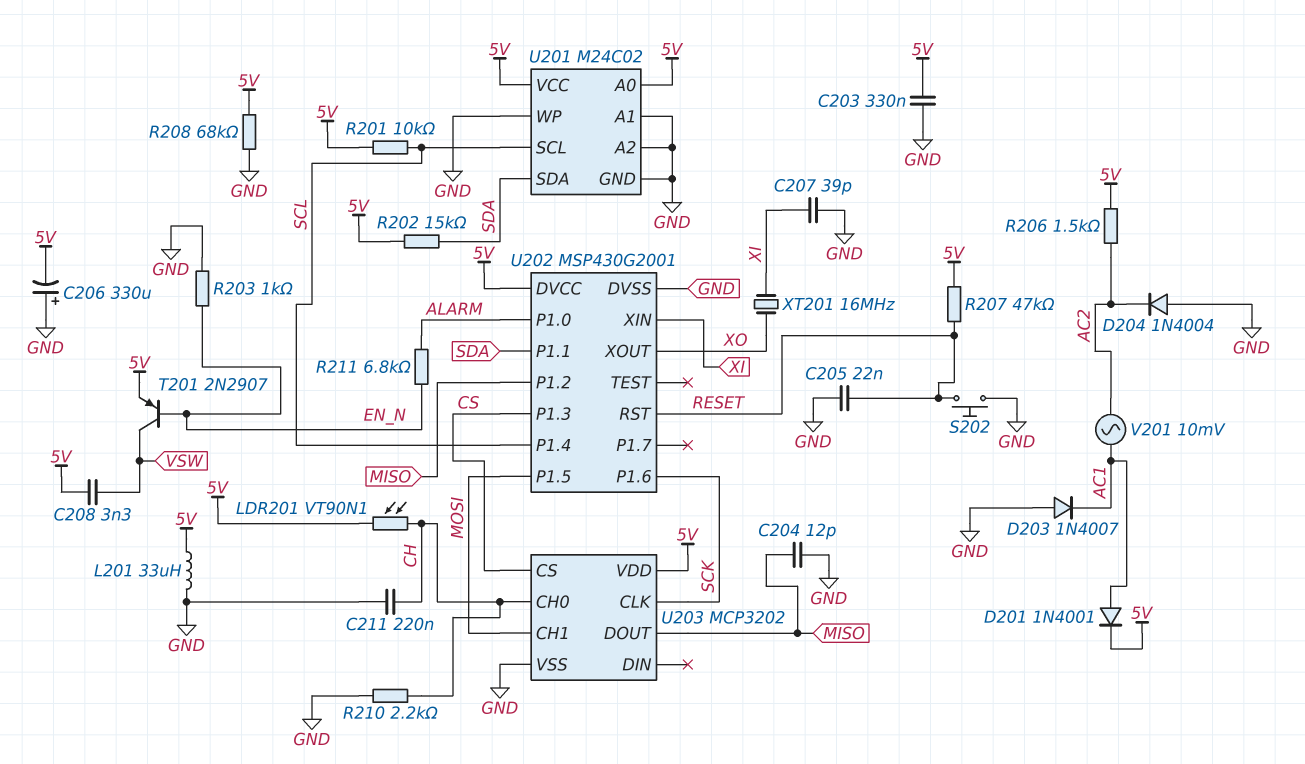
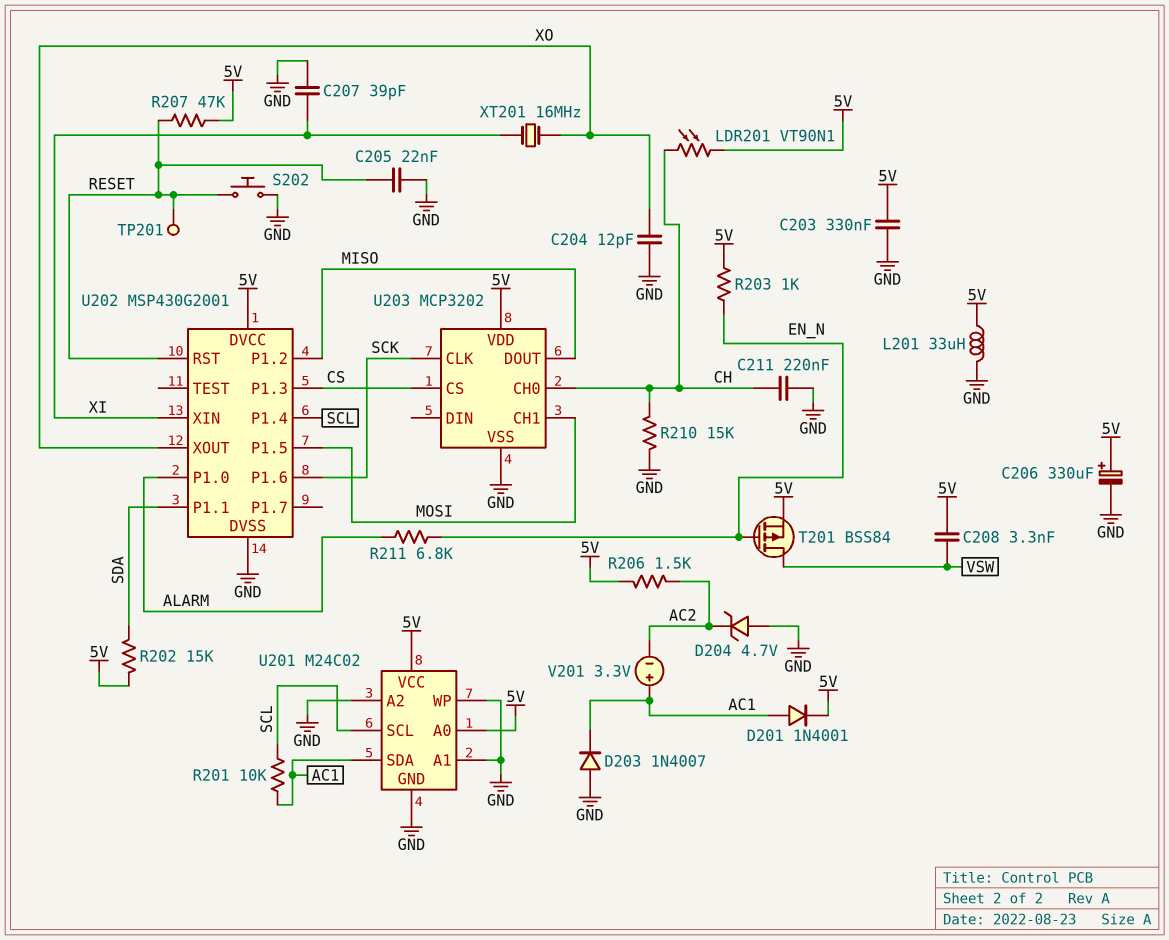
C204: 12pF (GND, MISO) -> 12pF (GND, XO)
C206: 330uF (plus GND, minus 5V) -> 330uF (plus 5V, minus GND)
D204: diode 1N4004 (A GND, K AC2) -> zener 4.7V (A GND, K AC2)
R201: 10k (5V, SCL) -> 10k (AC1, SCL)
R203: 1k (EN_N, GND) -> 1k (5V, EN_N)
R208: 68k (5V, GND) -> none
R210: 2.2k (CH, GND) -> 15k (CH, GND)
T201: PNP 2N2907 (B EN_N, C VSW, E 5V) -> PMOS BSS84 (G EN_N, D VSW, S 5V)
TP201: none -> test point (RESET)
U201 pin SDA: SDA -> AC1
V201: AC 10mV (AC1, AC2) -> 3.3V (plus AC1, minus AC2)

